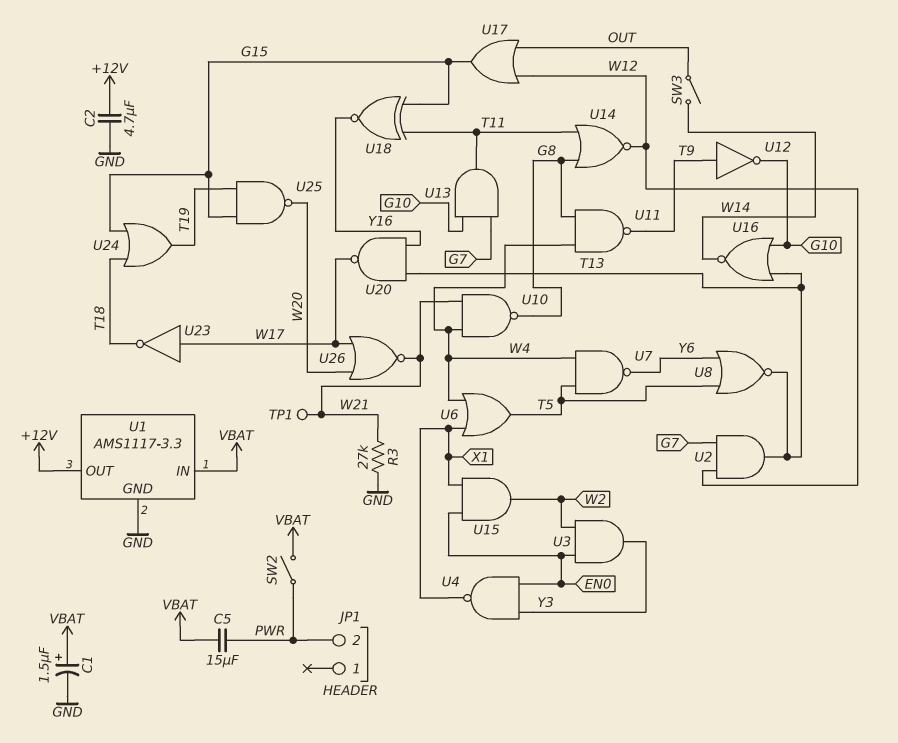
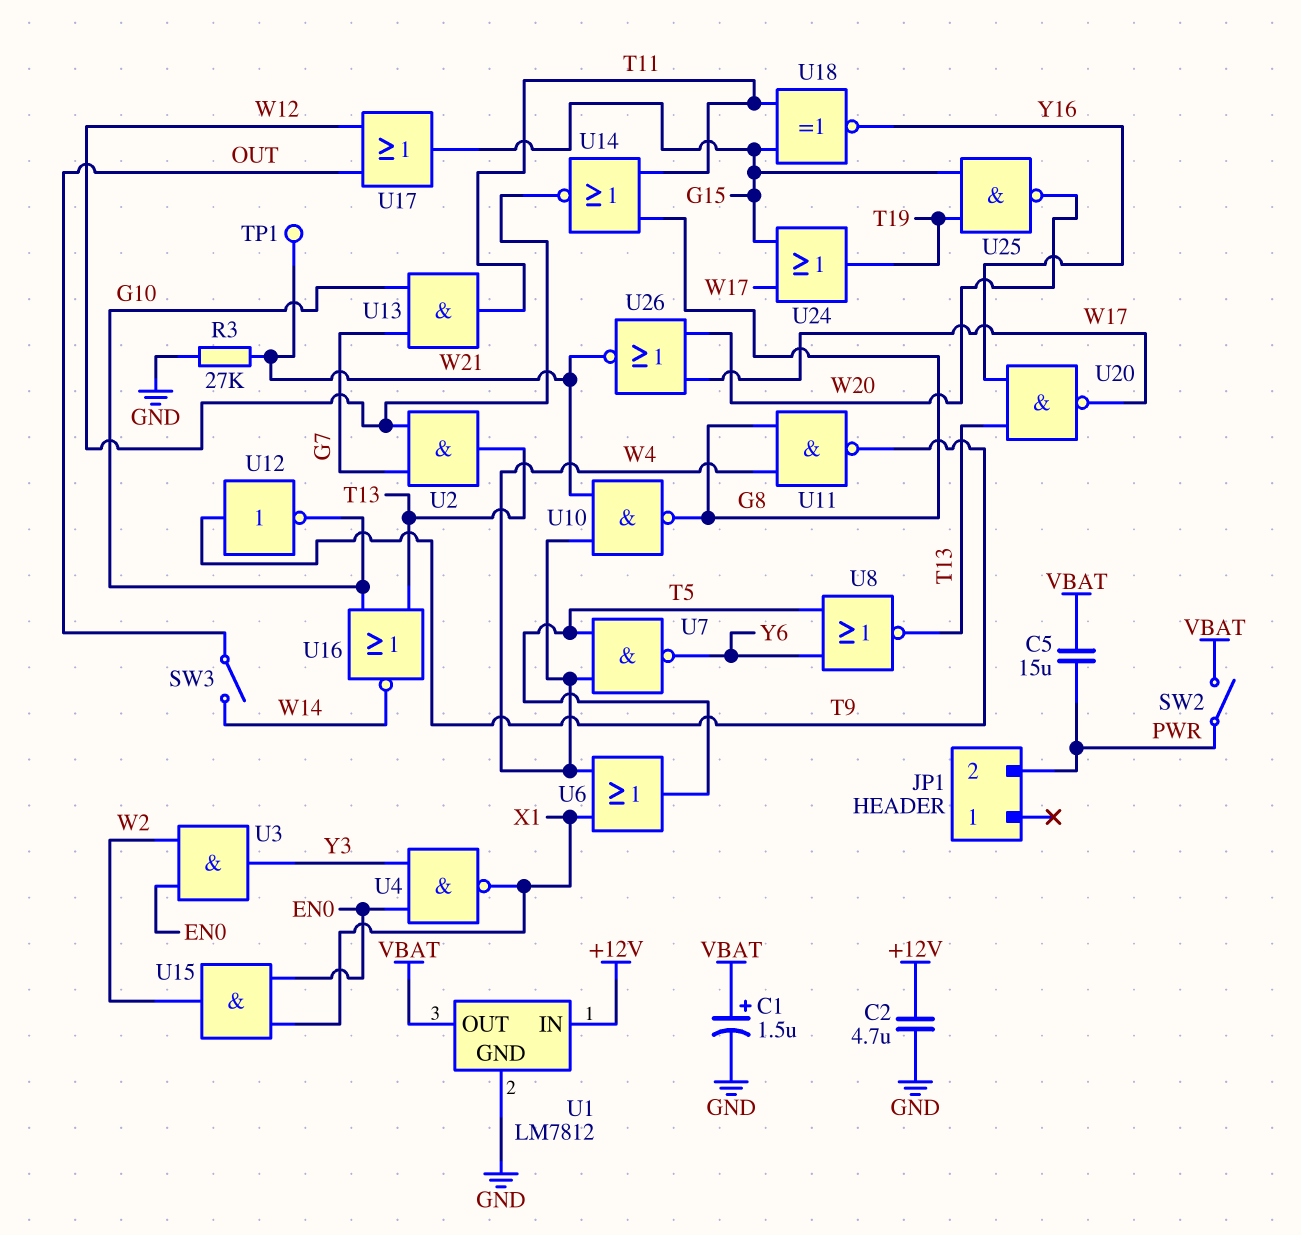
U1: AMS1117-3.3 -> LM7812
U1 pin IN: VBAT -> +12V
U1 pin OUT: +12V -> VBAT
U23: NOT (in W17, out T18) -> none
U24: OR (in G15, in T18, out T19) -> OR (in G15, in W17, out T19)

